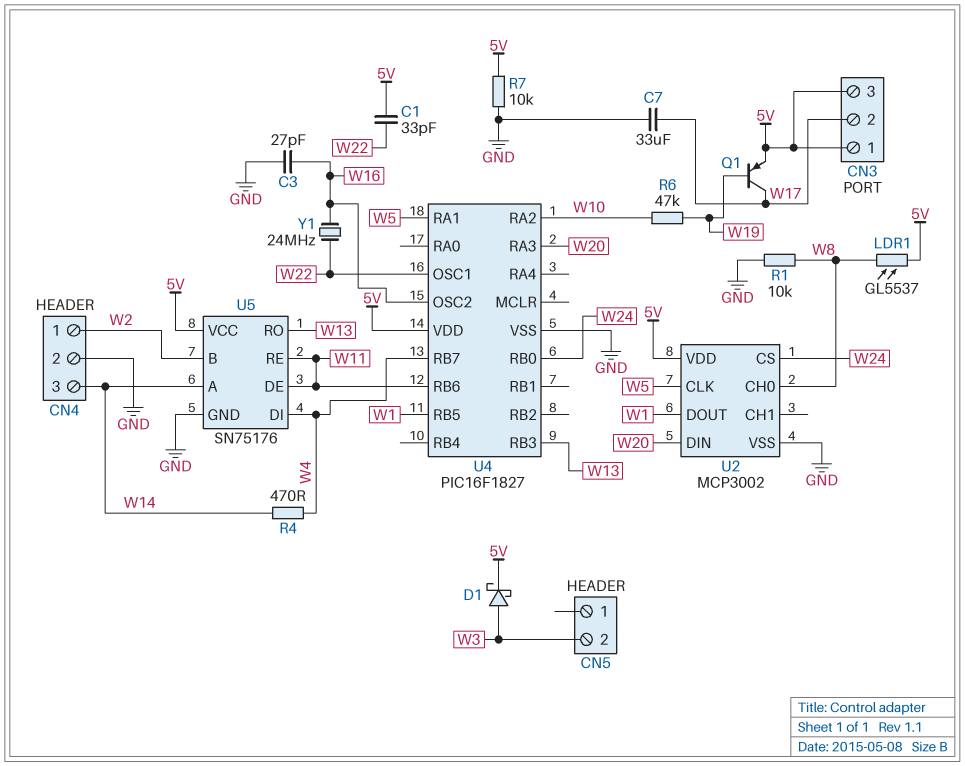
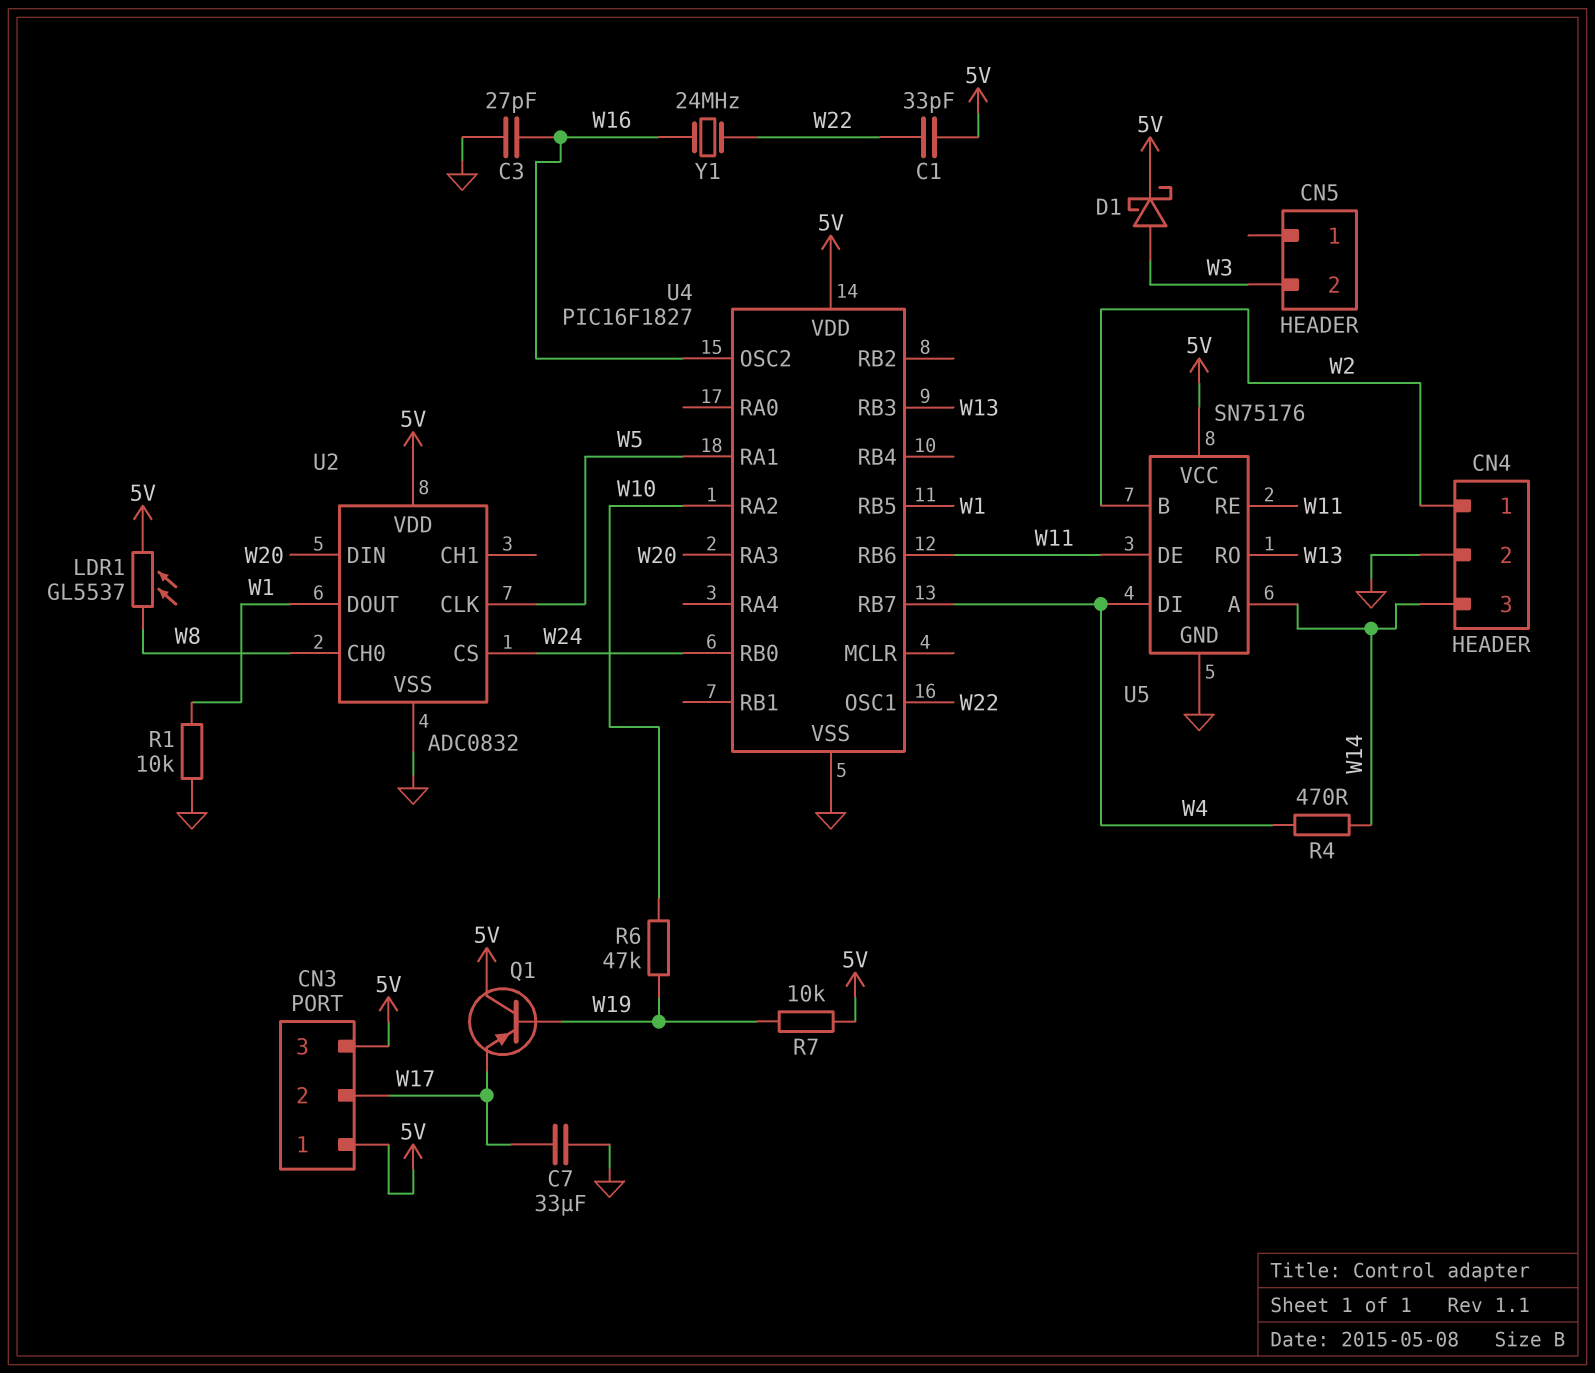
Q1: PNP (B W19, C W17, E 5V) -> PNP (B W19, C 5V, E W17)
R1: 10k (GND, W8) -> 10k (GND, W1)
R7: 10k (5V, GND) -> 10k (5V, W19)
U2: MCP3002 -> ADC0832

